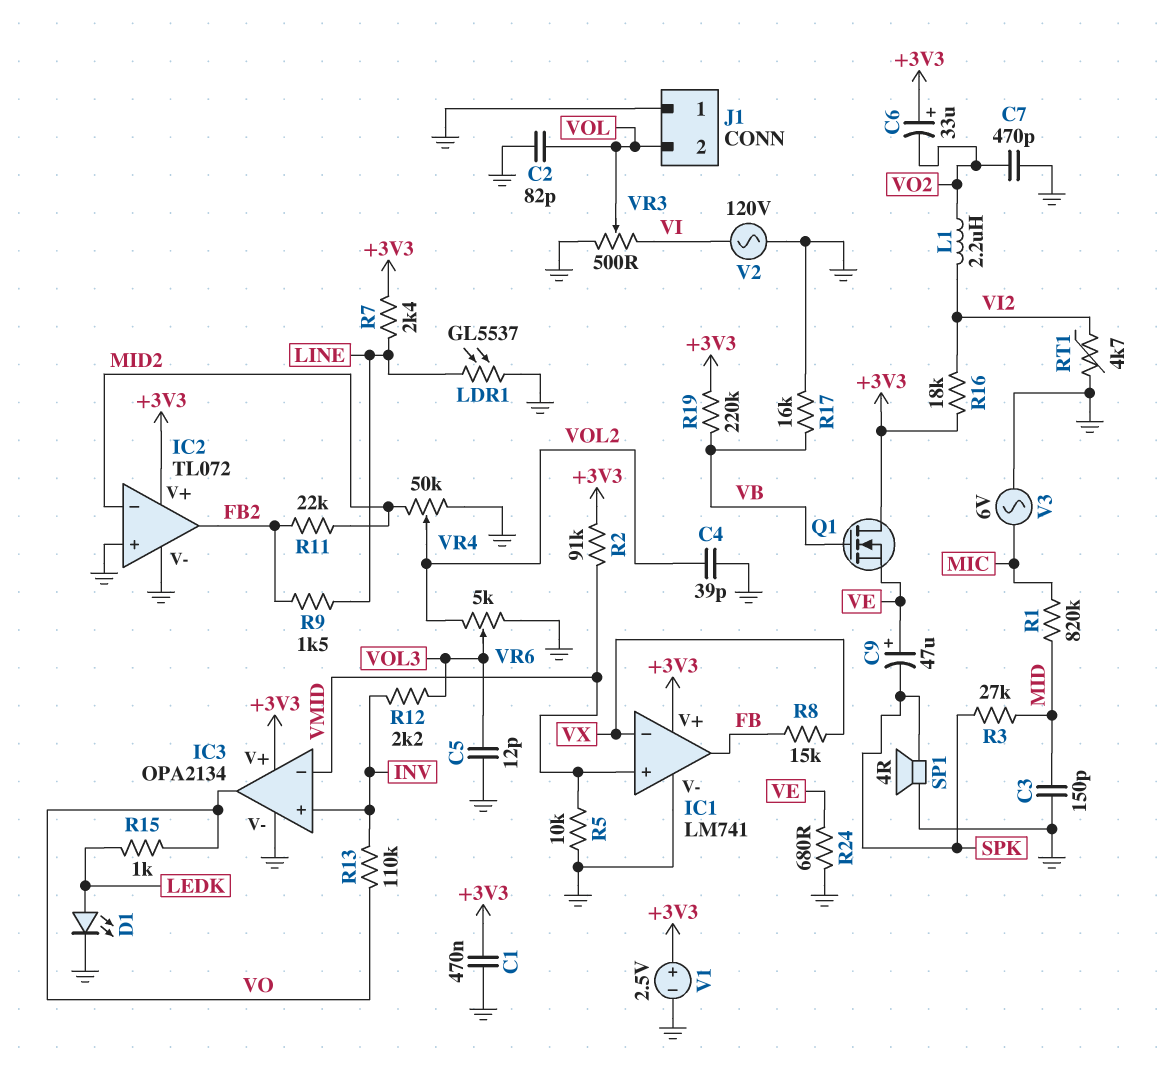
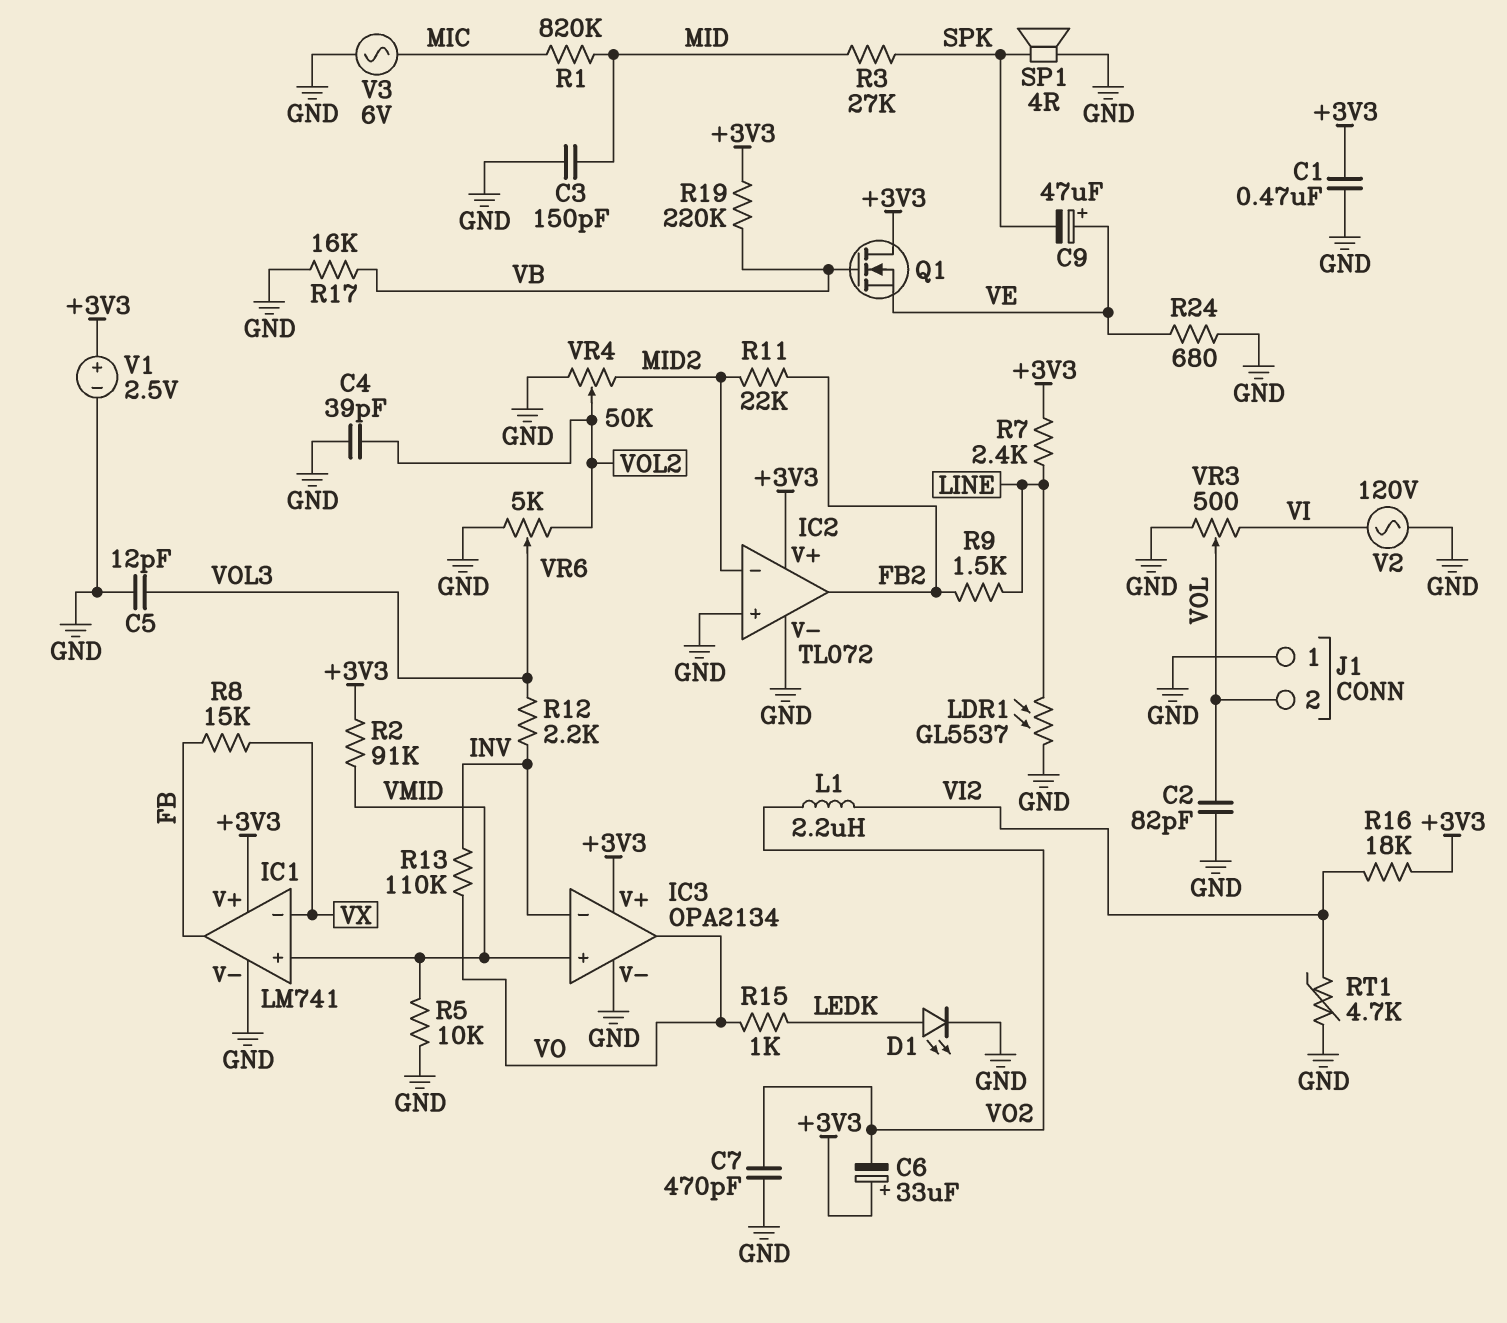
IC3 pin in+: INV -> VMID
IC3 pin in-: VMID -> INV

